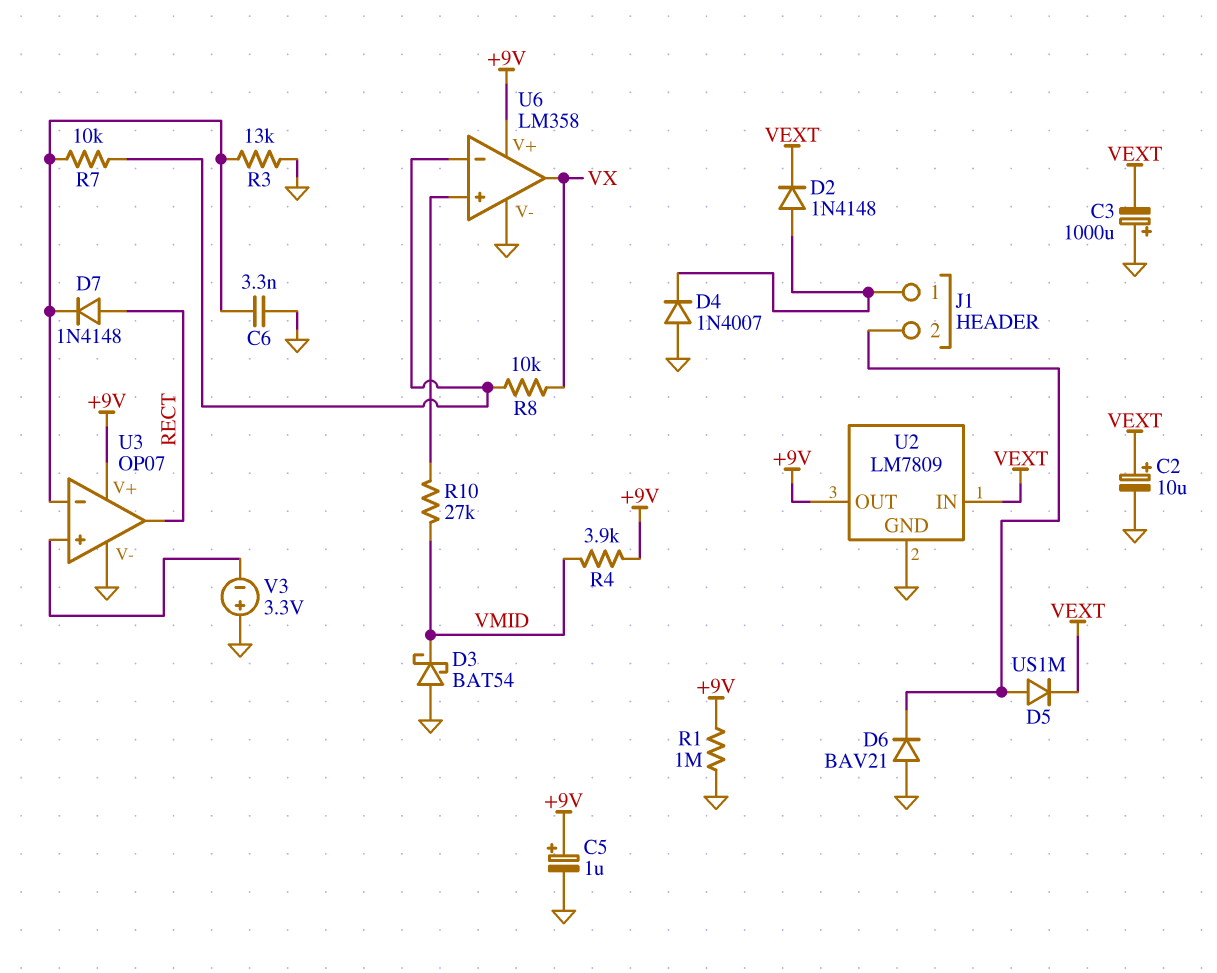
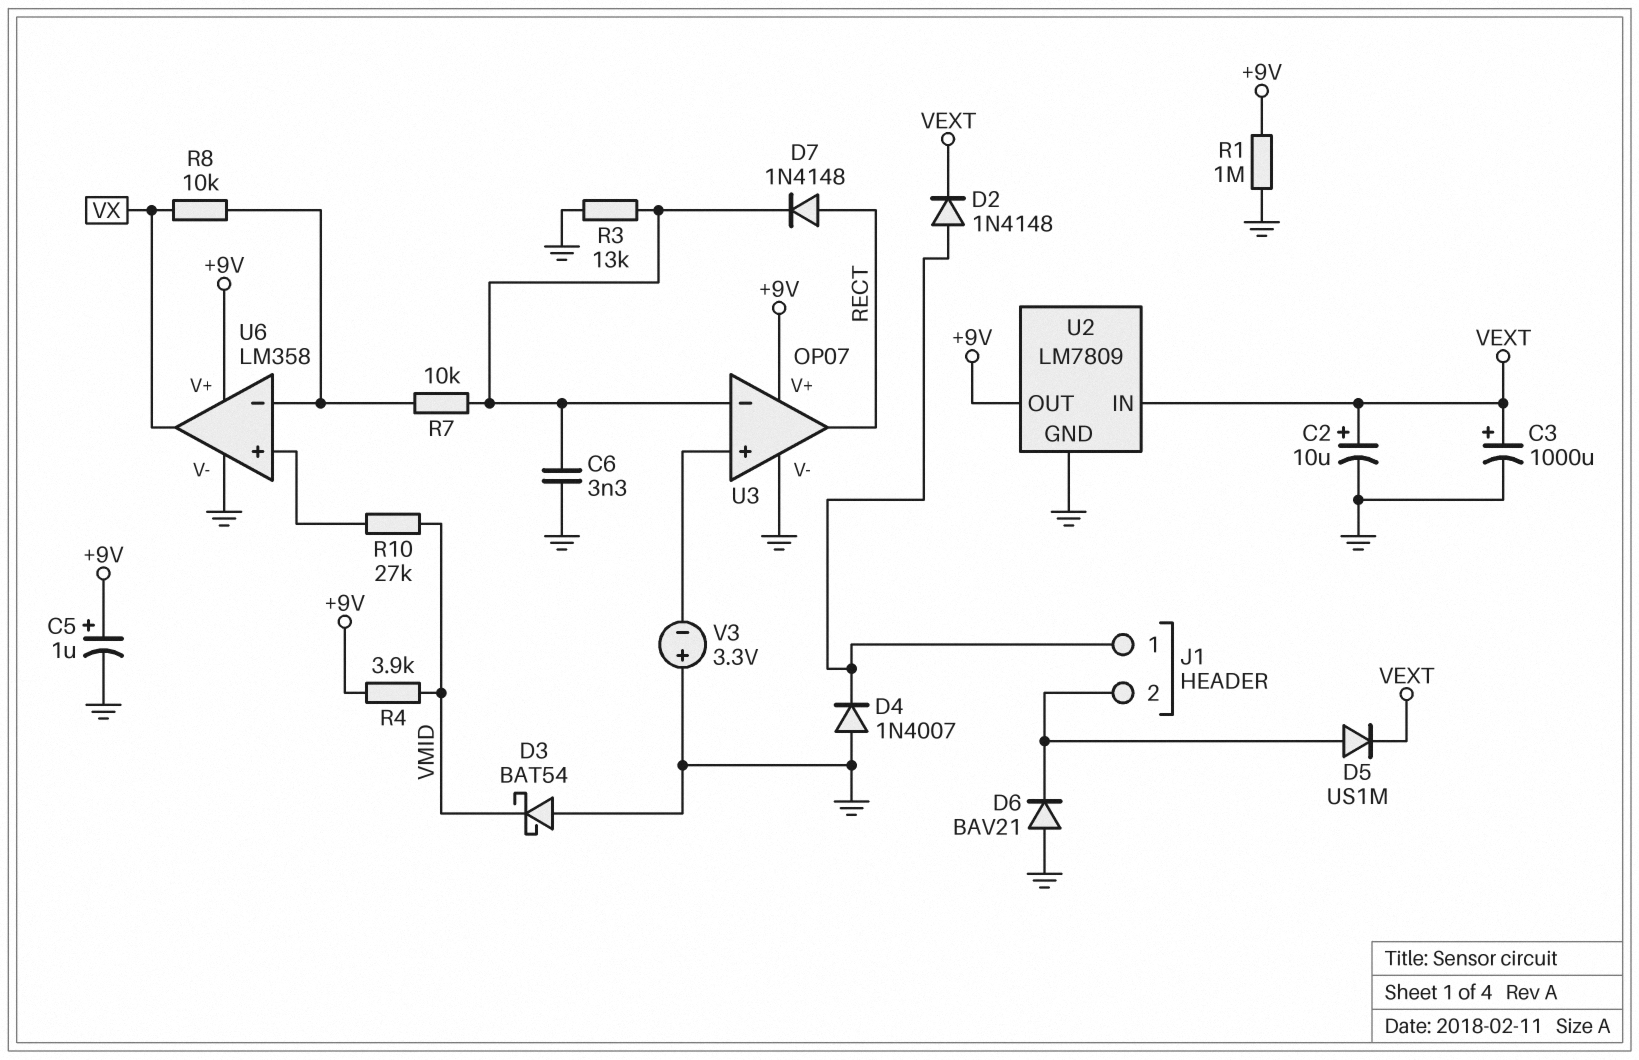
C3: 1000uF (plus GND, minus VEXT) -> 1000uF (plus VEXT, minus GND)

